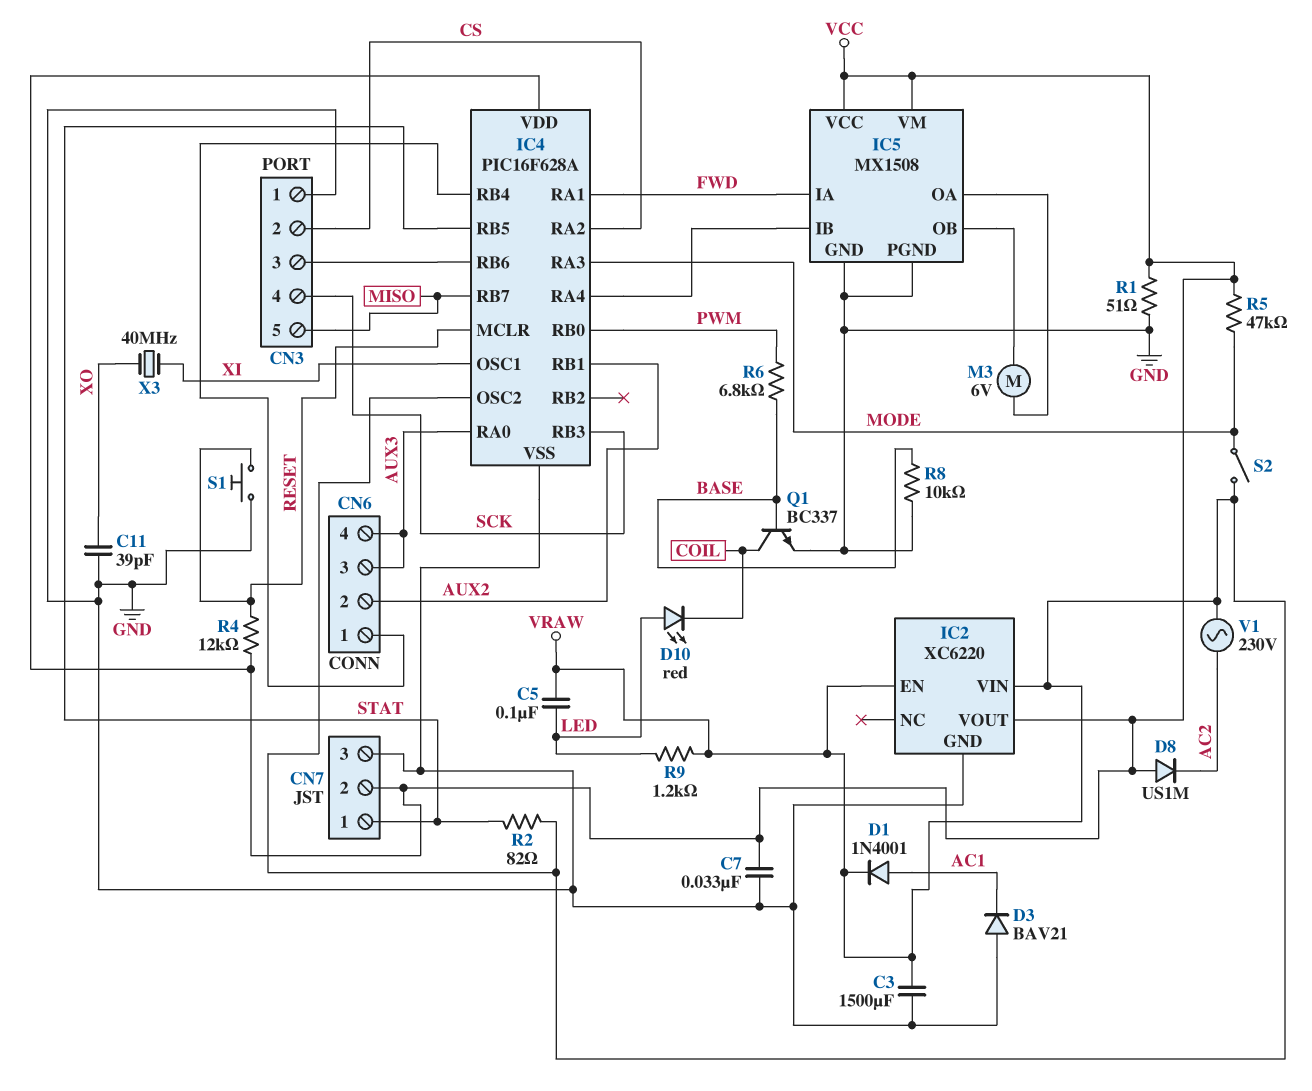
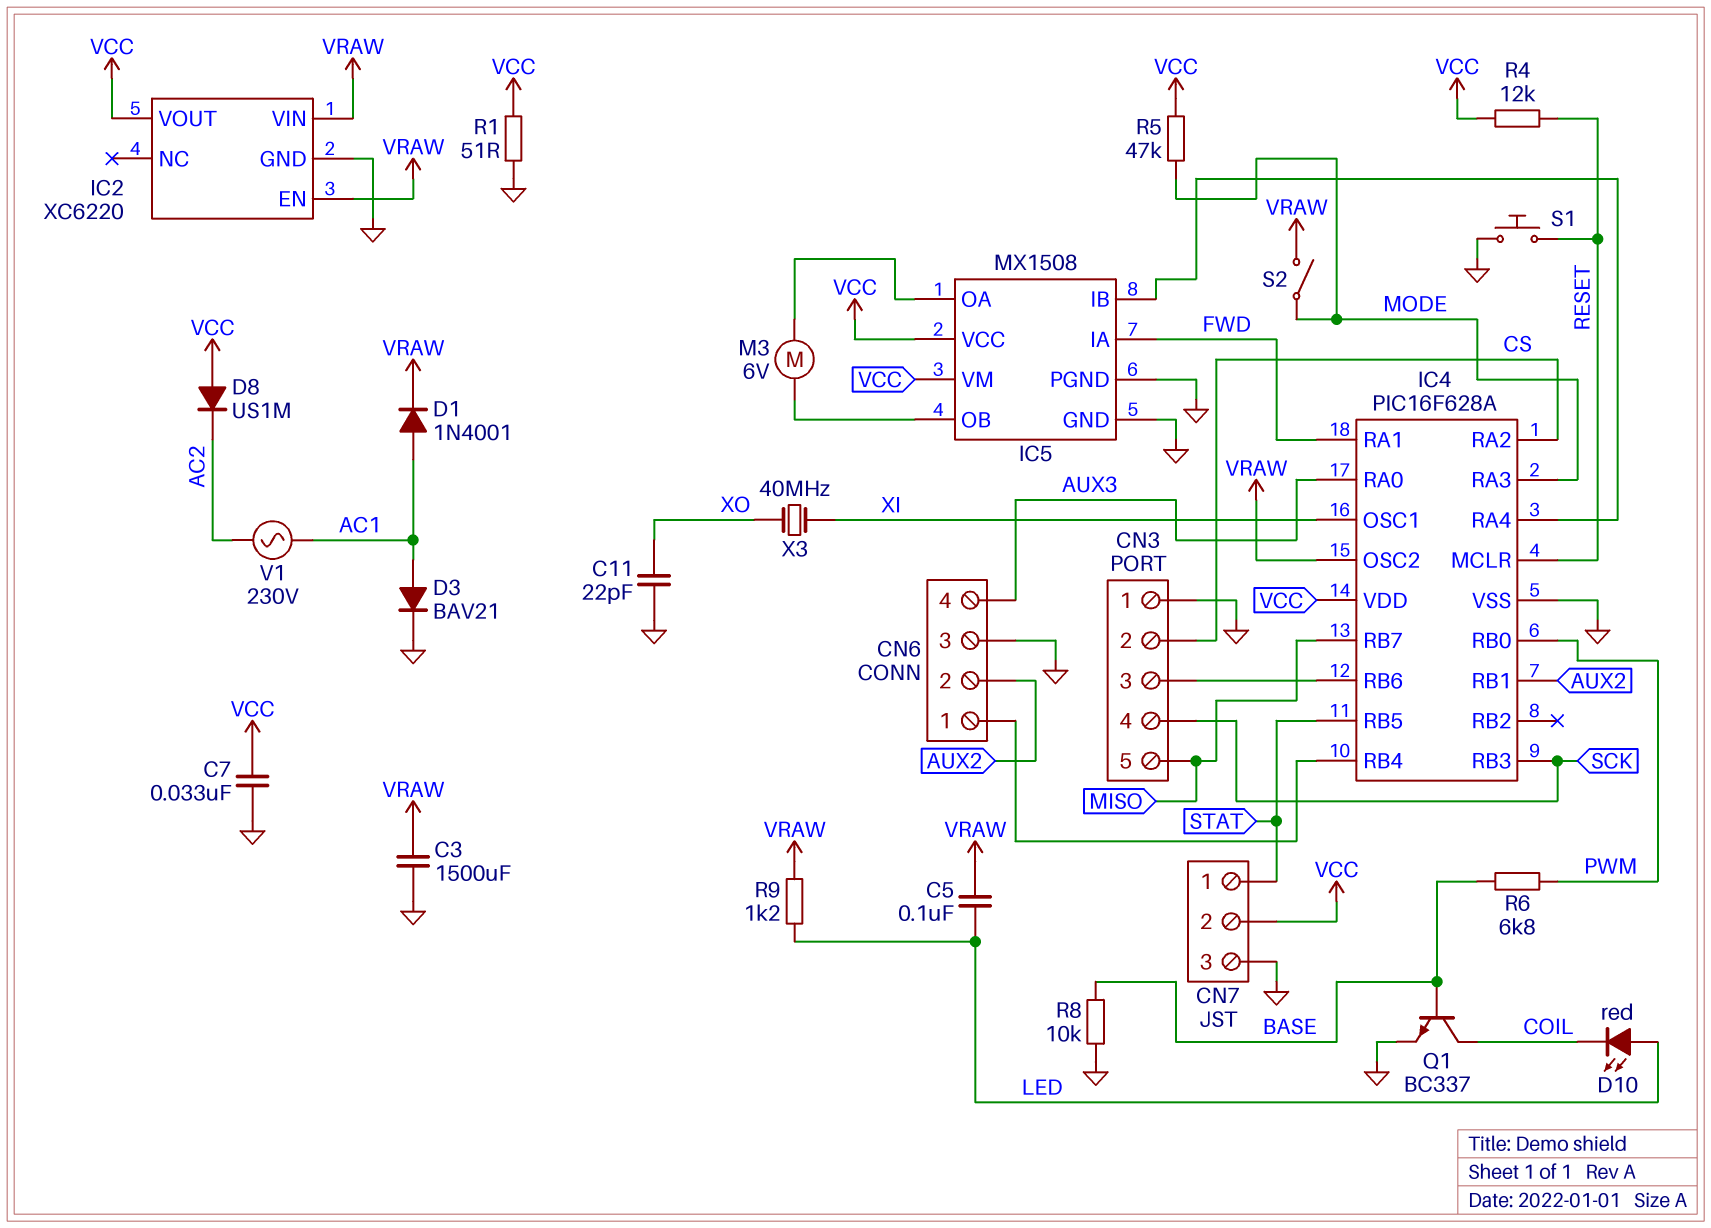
C11: 39pF (GND, XO) -> 22pF (GND, XO)
CN6 pin 3: AUX3 -> GND
D3: diode BAV21 (A GND, K AC1) -> diode BAV21 (A AC1, K GND)
R2: 82 (STAT, VRAW) -> none
V1: AC 230V (AC2, VRAW) -> AC 230V (AC1, AC2)

